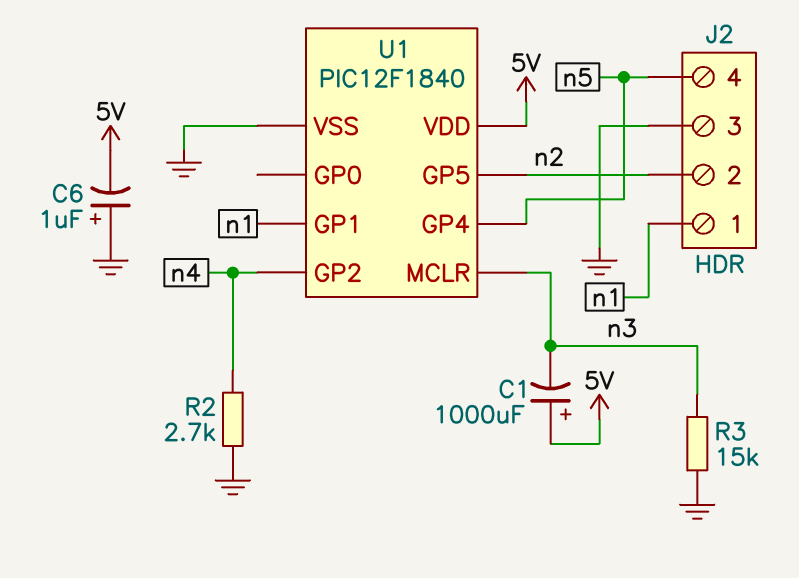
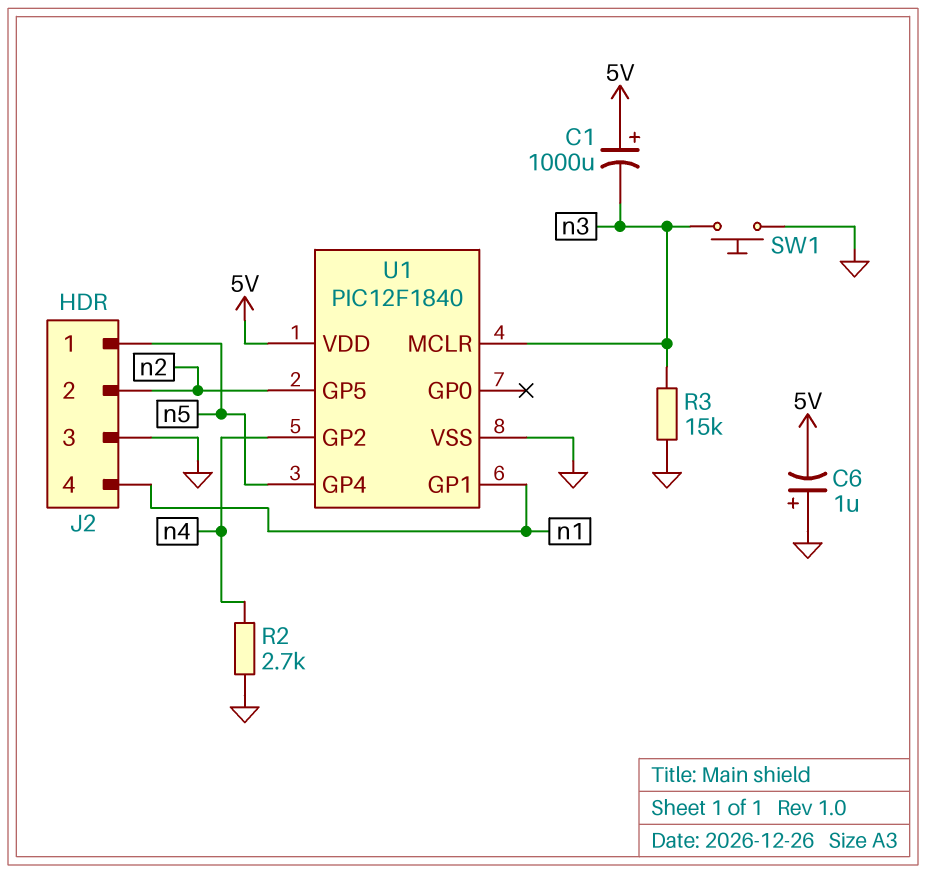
J2 pin 1: n1 -> n5
J2 pin 4: n5 -> n1
SW1: none -> button (GND, n3)

